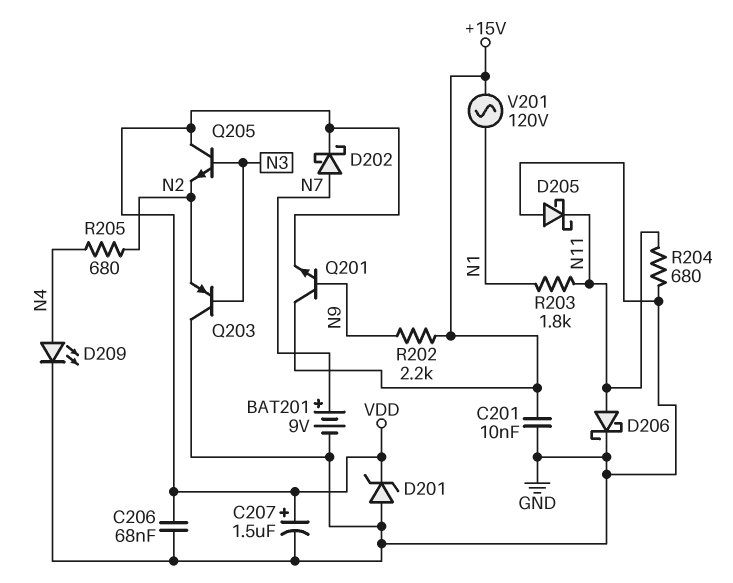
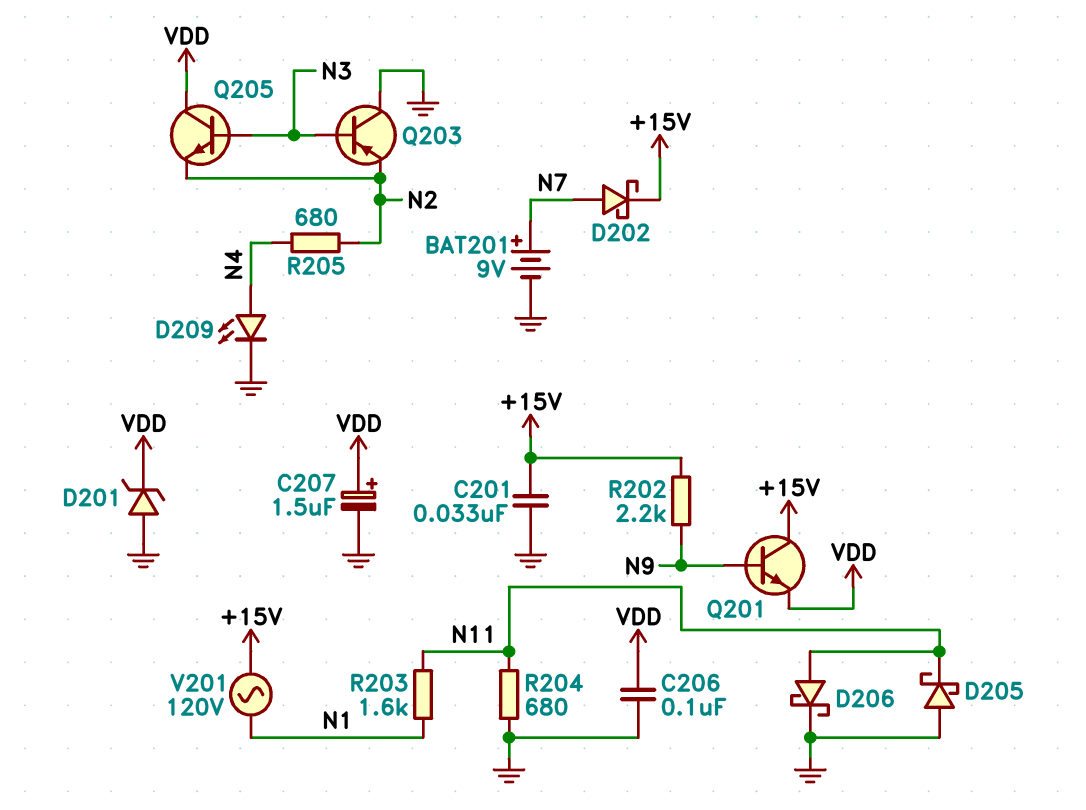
C201: 10nF (+15V, GND) -> 33nF (+15V, GND)
C206: 68nF (GND, VDD) -> 100nF (GND, VDD)
D202: schottky (A N7, K VDD) -> schottky (A N7, K +15V)
R203: 1.8k (N1, N11) -> 1.6k (N1, N11)

